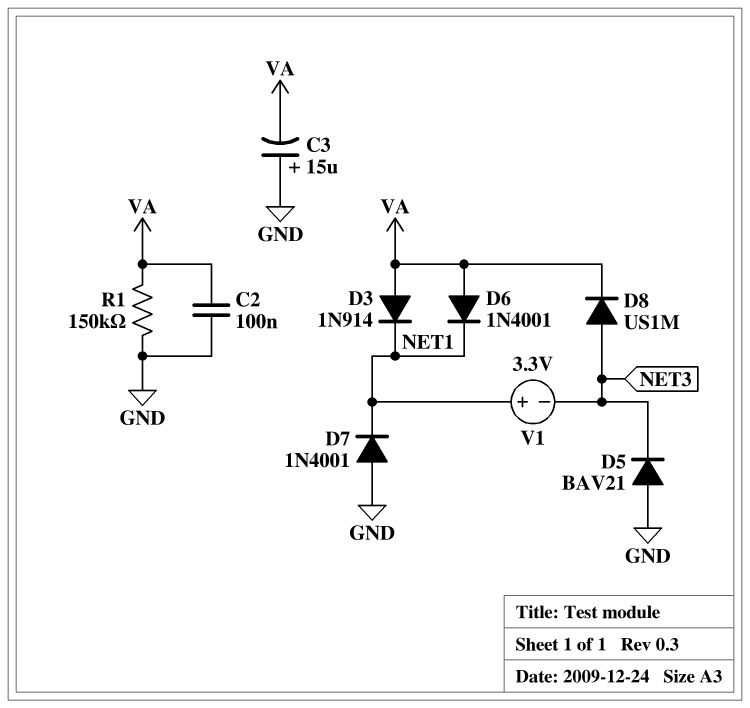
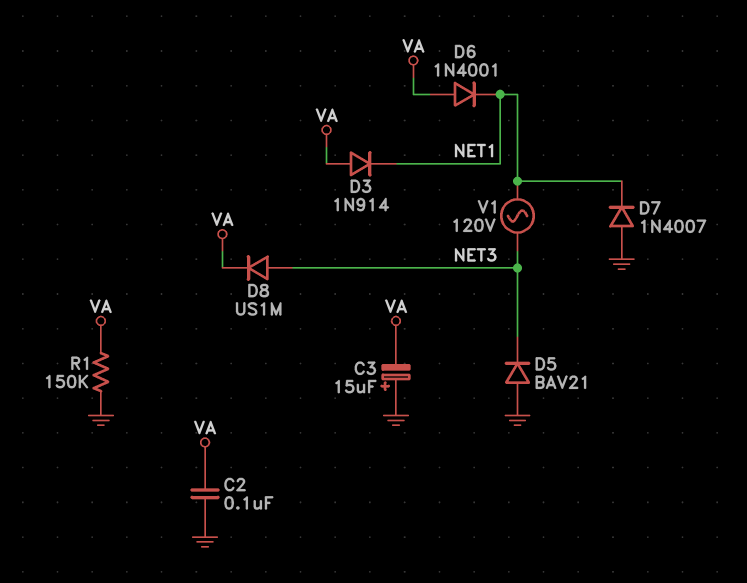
D7: diode 1N4001 (A GND, K NET1) -> diode 1N4007 (A GND, K NET1)
V1: 3.3V (plus NET1, minus NET3) -> AC 120V (NET1, NET3)

